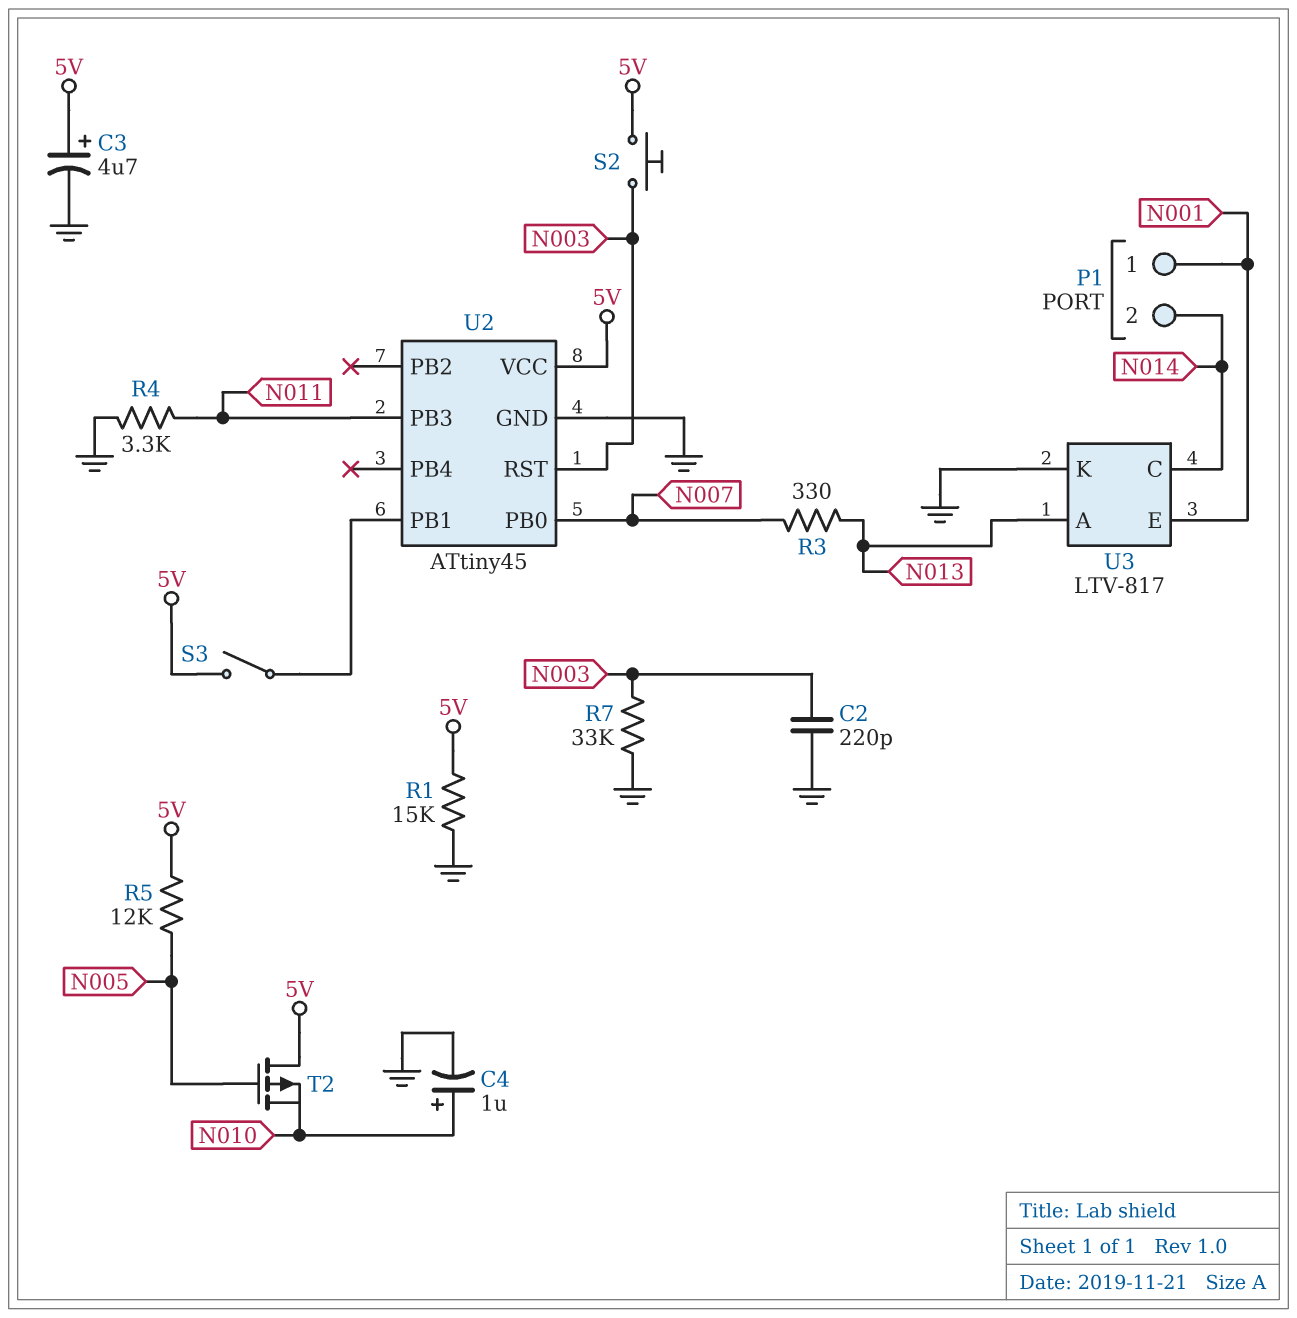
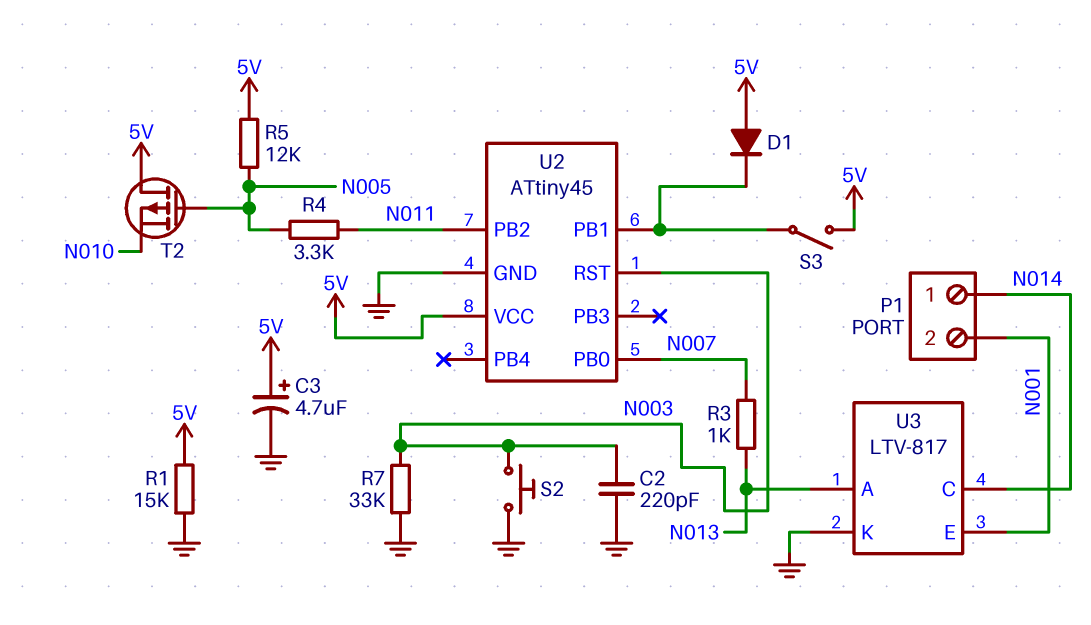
C4: 1uF (plus N010, minus GND) -> none
D1: none -> diode (A 5V, K U2/PB1)
P1 pin 1: N001 -> N014
P1 pin 2: N014 -> N001
R3: 330 (N007, N013) -> 1k (N007, N013)
R4: 3.3k (GND, N011) -> 3.3k (N005, N011)
S2: button (5V, N003) -> button (GND, N003)
U2 pin PB2: none -> N011
U2 pin PB3: N011 -> none

